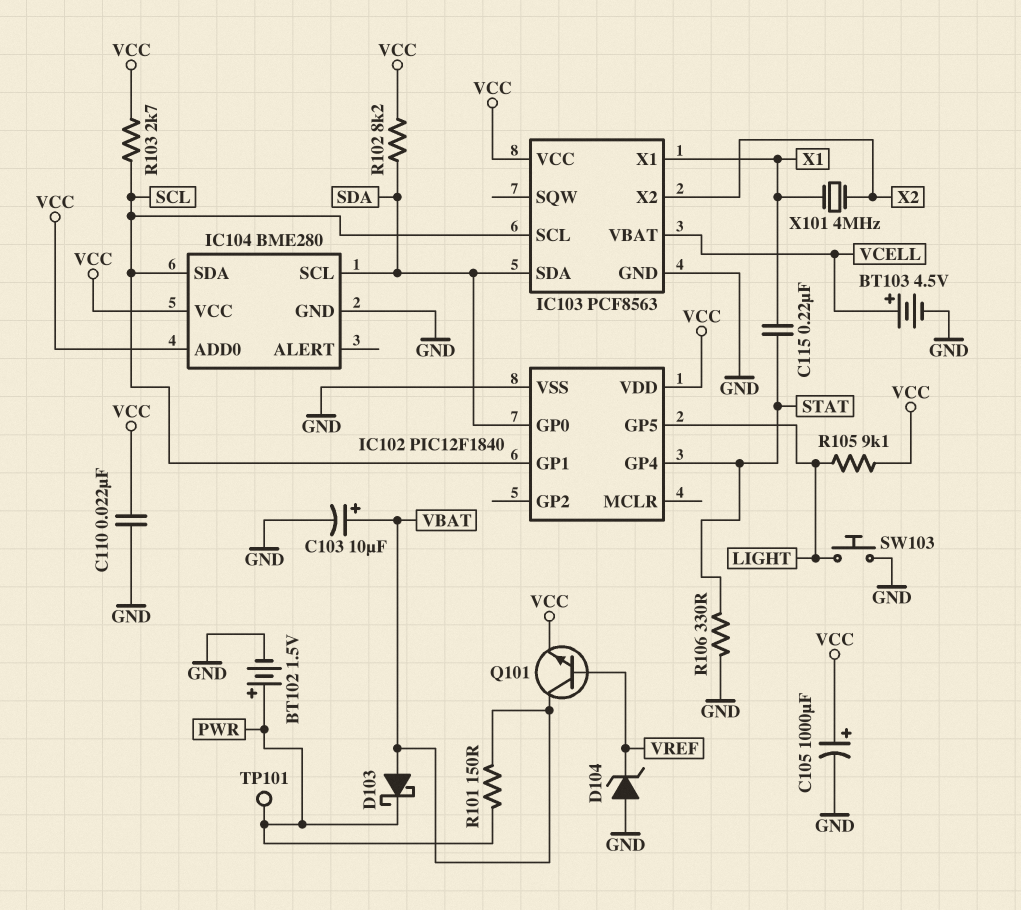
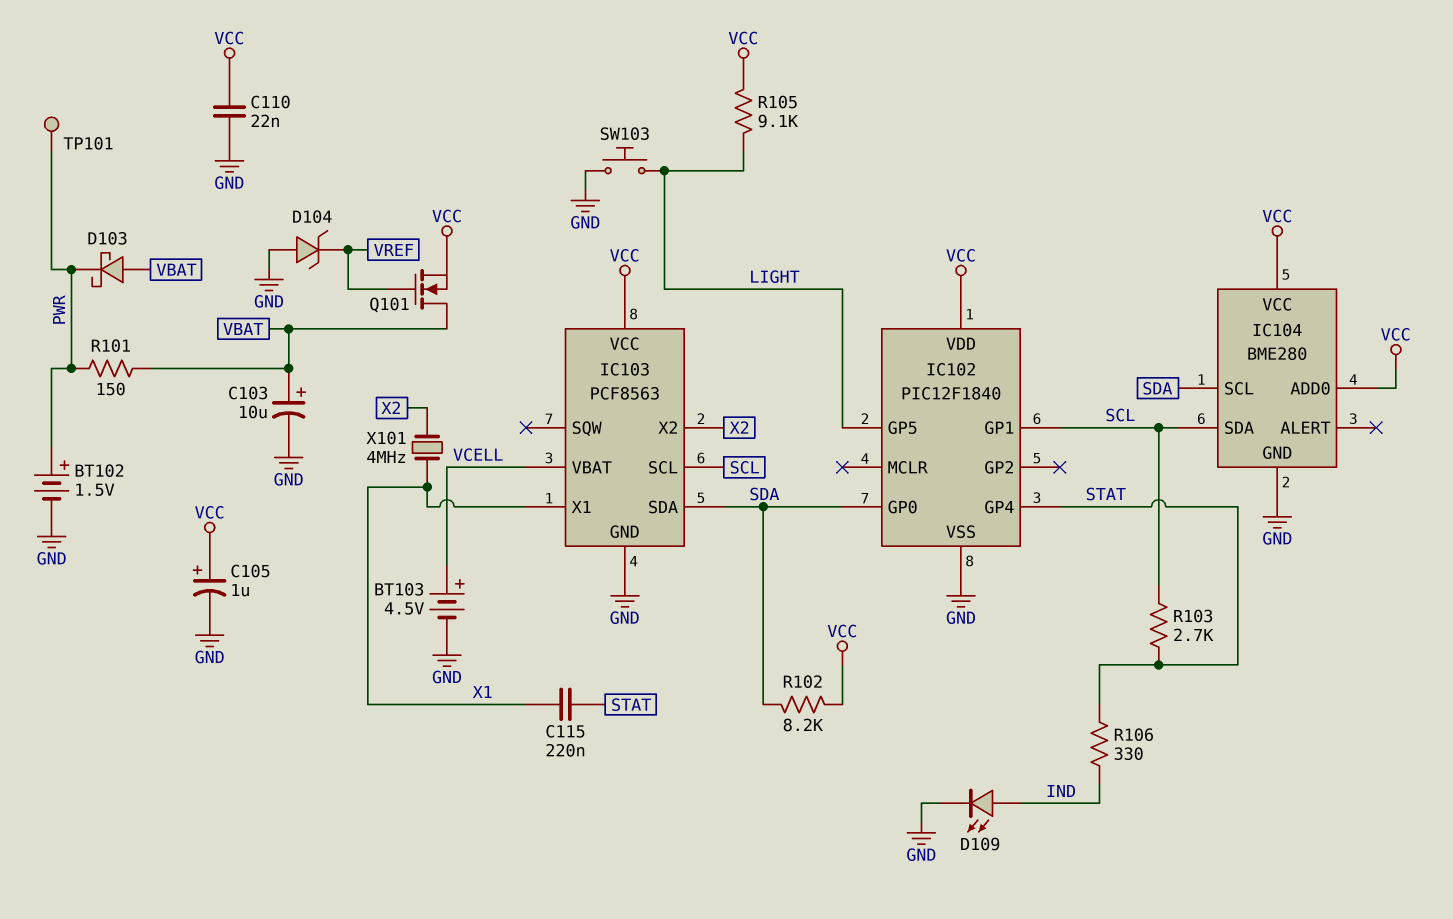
C105: 1000uF (plus VCC, minus GND) -> 1uF (plus VCC, minus GND)
D109: none -> LED (A IND, K GND)
Q101: NPN (B VREF, C VBAT, E VCC) -> NMOS (G VREF, D VBAT, S VCC)
R103: 2.7k (SCL, VCC) -> 2.7k (SCL, STAT)
R106: 330 (GND, STAT) -> 330 (IND, STAT)

